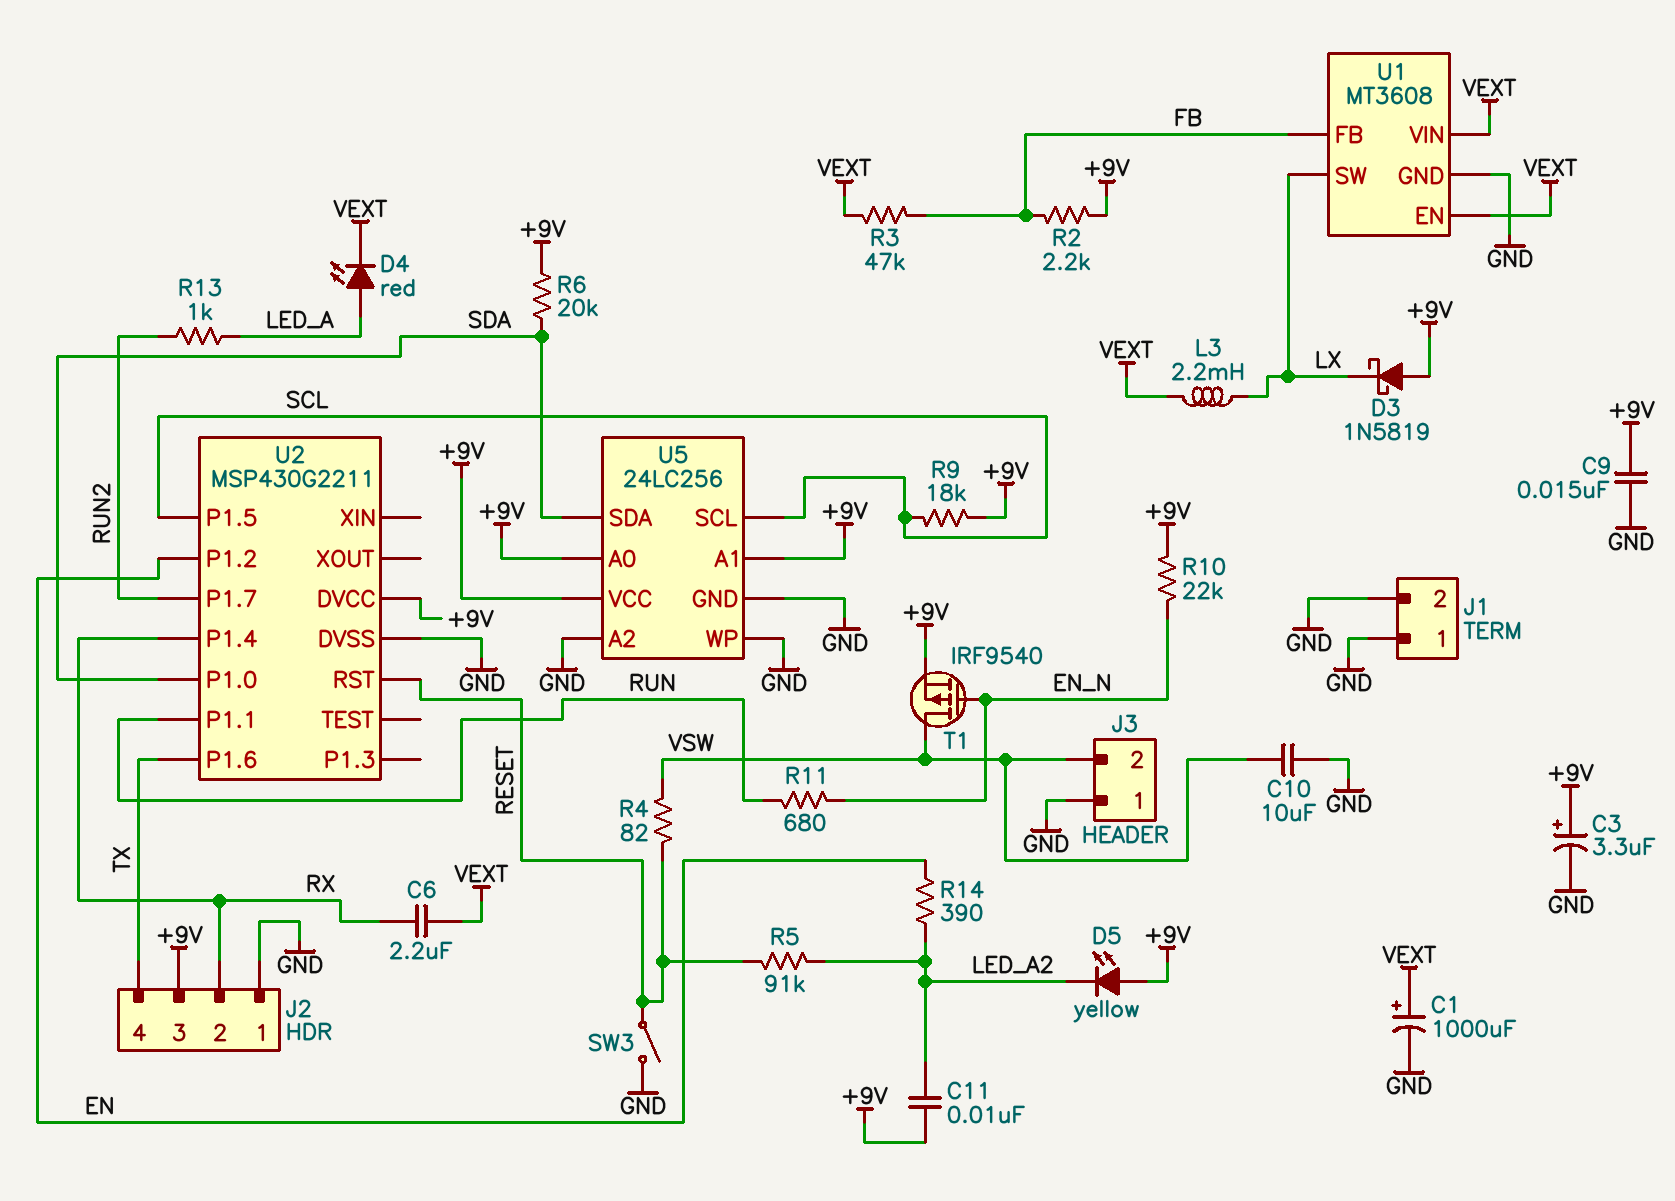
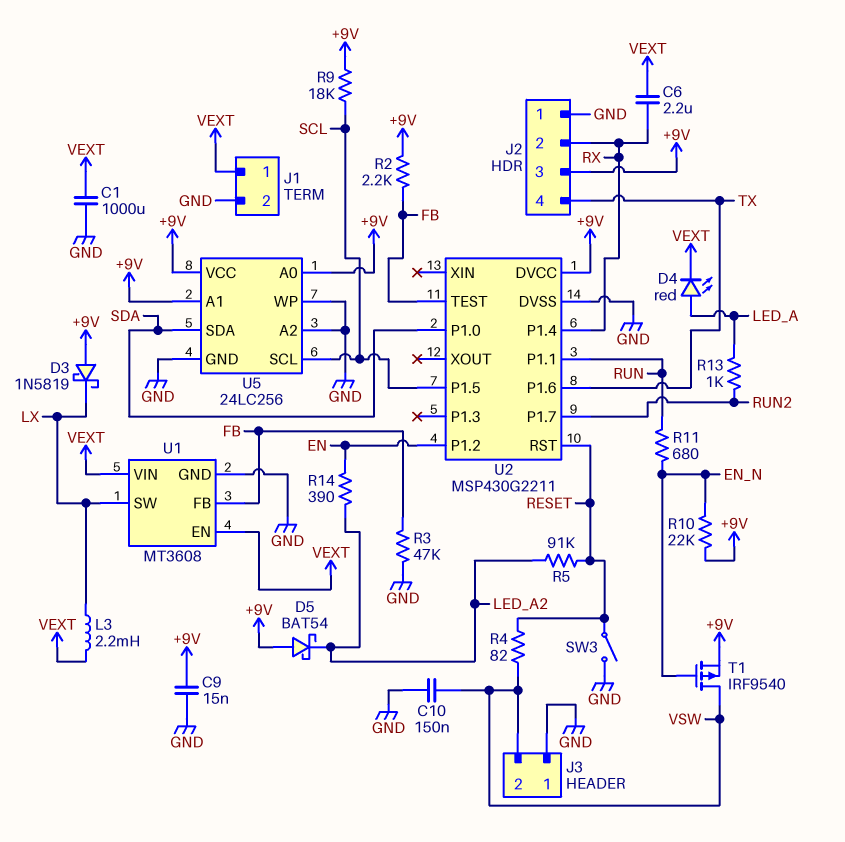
C1: 1000uF (plus VEXT, minus GND) -> 1000uF (GND, VEXT)
C3: 3.3uF (plus +9V, minus GND) -> none
C10: 10uF (GND, VSW) -> 150nF (GND, VSW)
C11: 10nF (+9V, LED_A2) -> none
D5: LED yellow (A +9V, K LED_A2) -> schottky BAT54 (A +9V, K LED_A2)
J1 pin 1: GND -> VEXT
R3: 47k (FB, VEXT) -> 47k (FB, GND)
R6: 20k (+9V, SDA) -> none
U2 pin TEST: none -> FB

